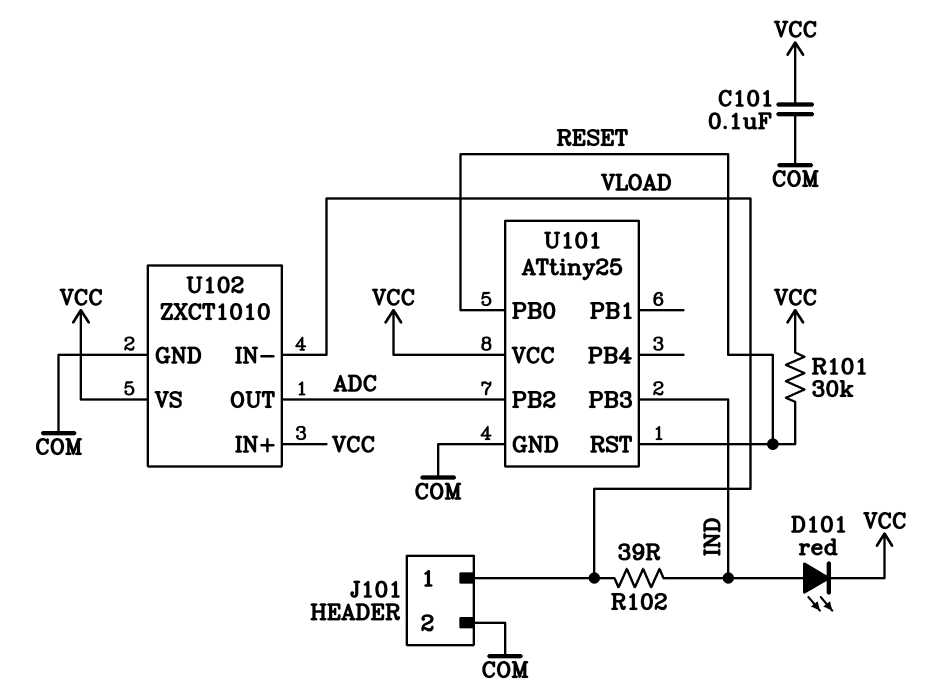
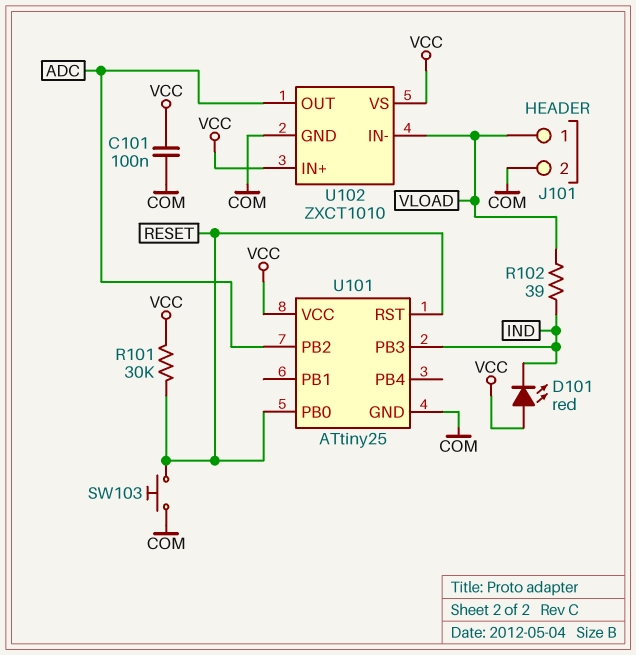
D101: LED red (A IND, K VCC) -> LED red (A VCC, K IND)
SW103: none -> button (COM, RESET)

